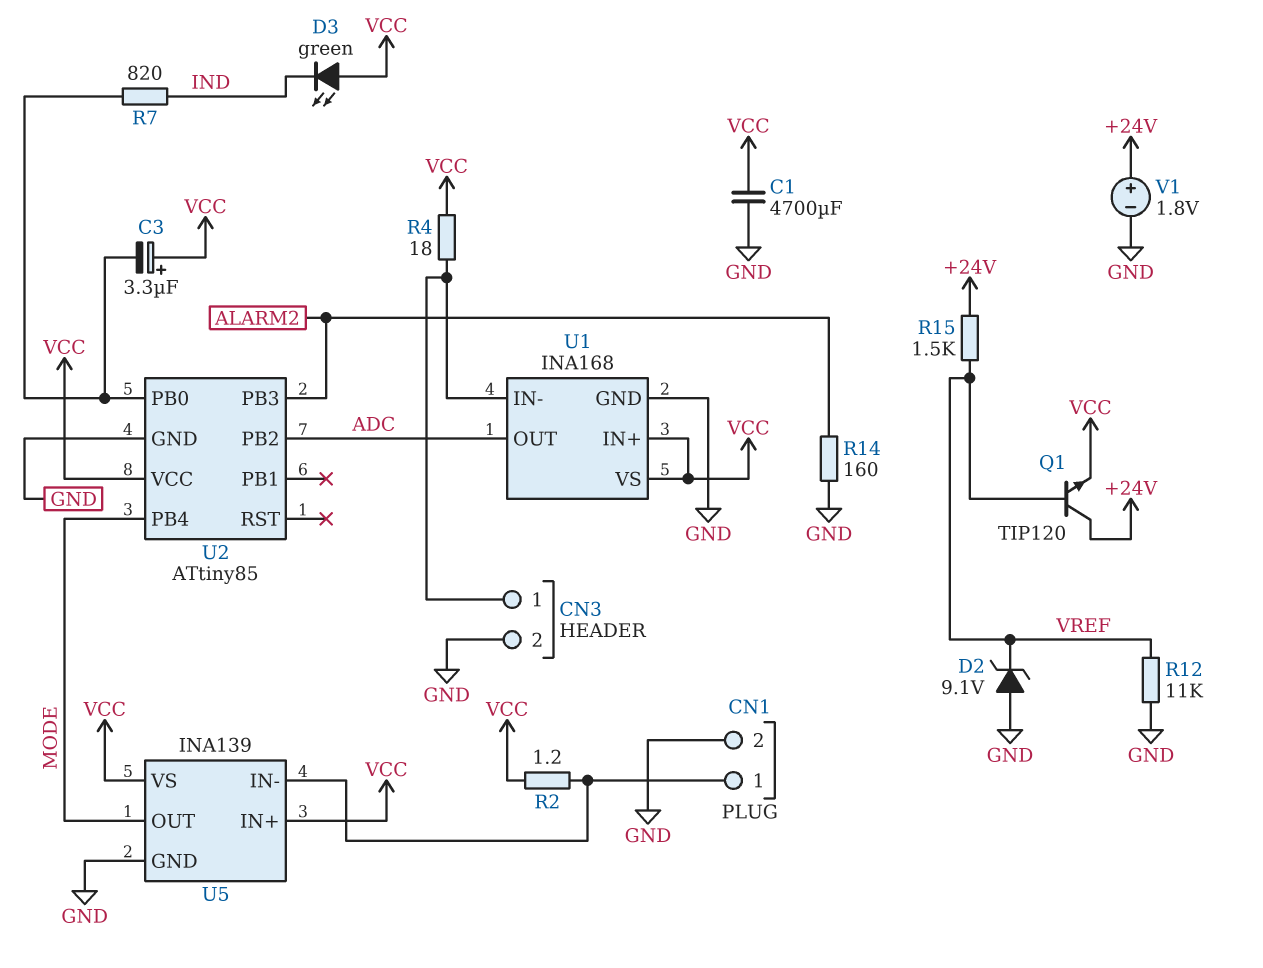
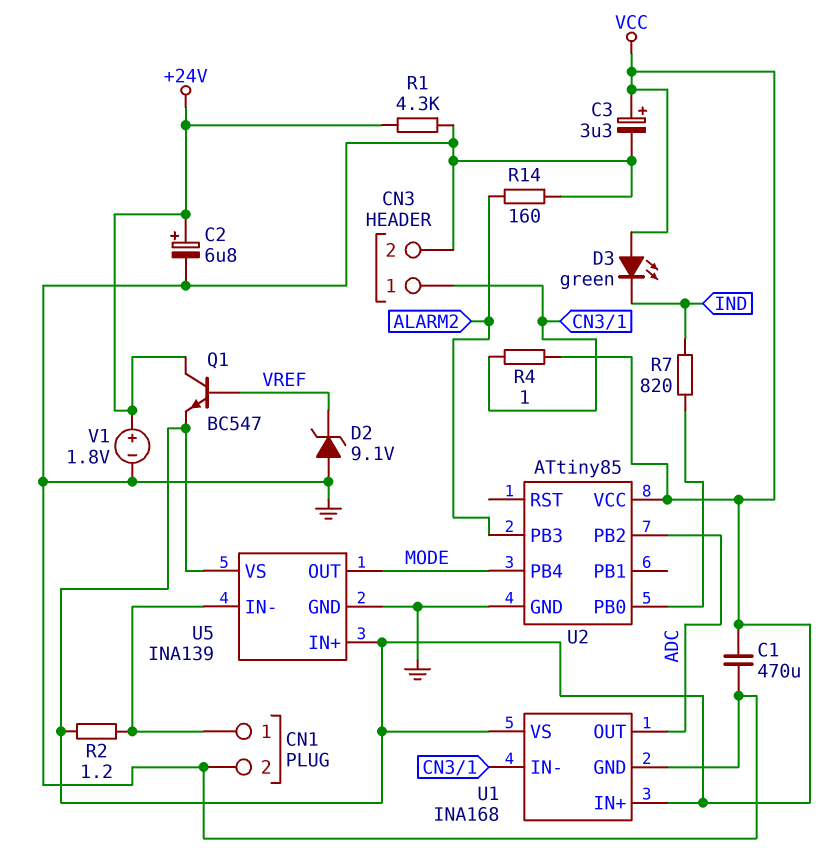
C1: 4700uF (GND, VCC) -> 470uF (GND, VCC)
C2: none -> 6.8uF (plus +24V, minus GND)
C3: 3.3uF (plus VCC, minus U2/PB0) -> 3.3uF (plus VCC, minus GND)
Q1: NPN TIP120 (B VREF, C +24V, E VCC) -> NPN BC547 (B VREF, C +24V, E VCC)
R1: none -> 4.3k (+24V, GND)
R4: 18 (CN3/1, VCC) -> 1 (CN3/1, VCC)
R12: 11k (GND, VREF) -> none
R15: 1.5k (+24V, VREF) -> none

